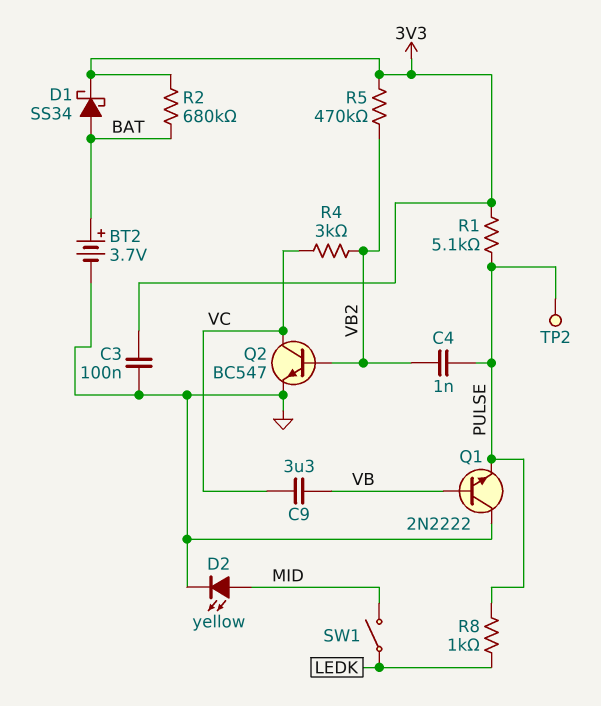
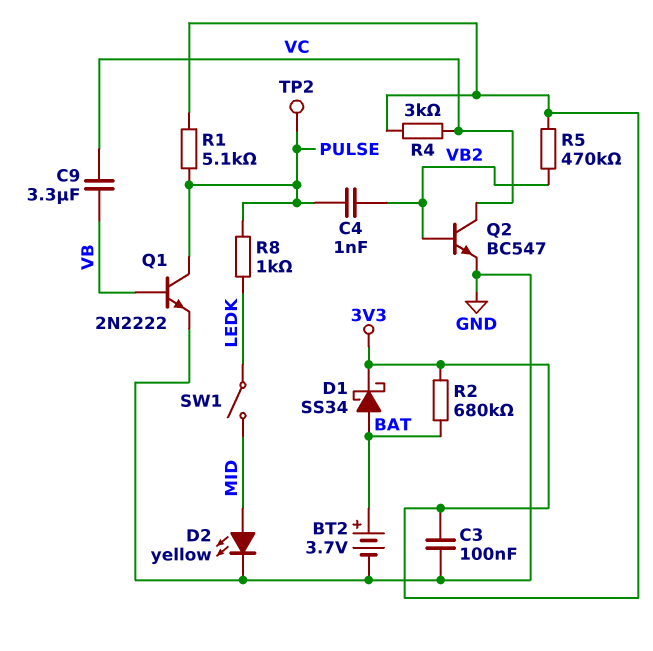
Q1: NPN 2N2222 (B VB, C GND, E PULSE) -> NPN 2N2222 (B VB, C PULSE, E GND)
R4: 3k (VB2, VC) -> 3k (3V3, VC)

